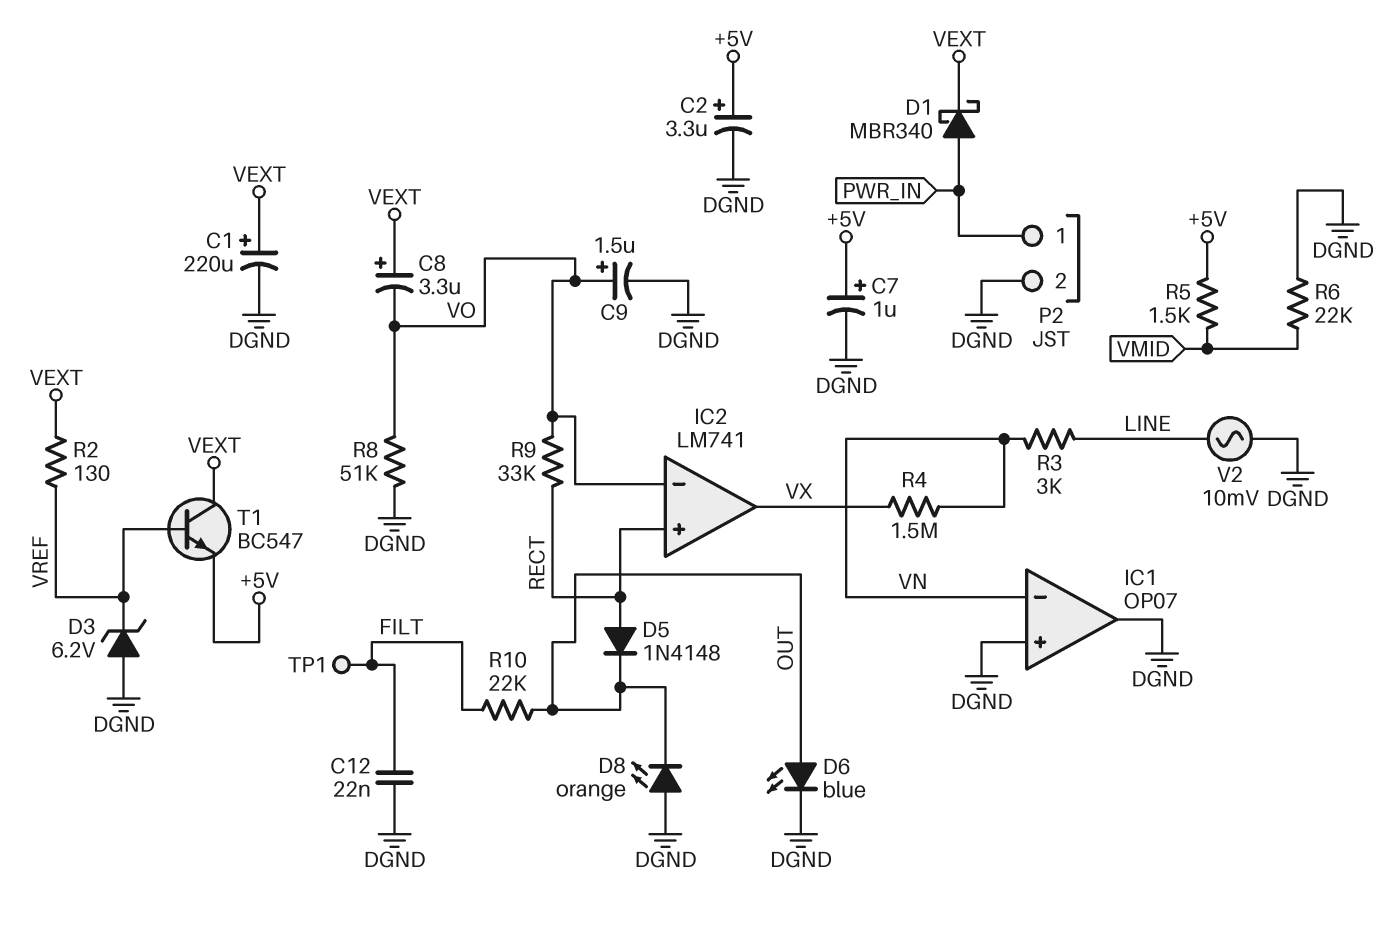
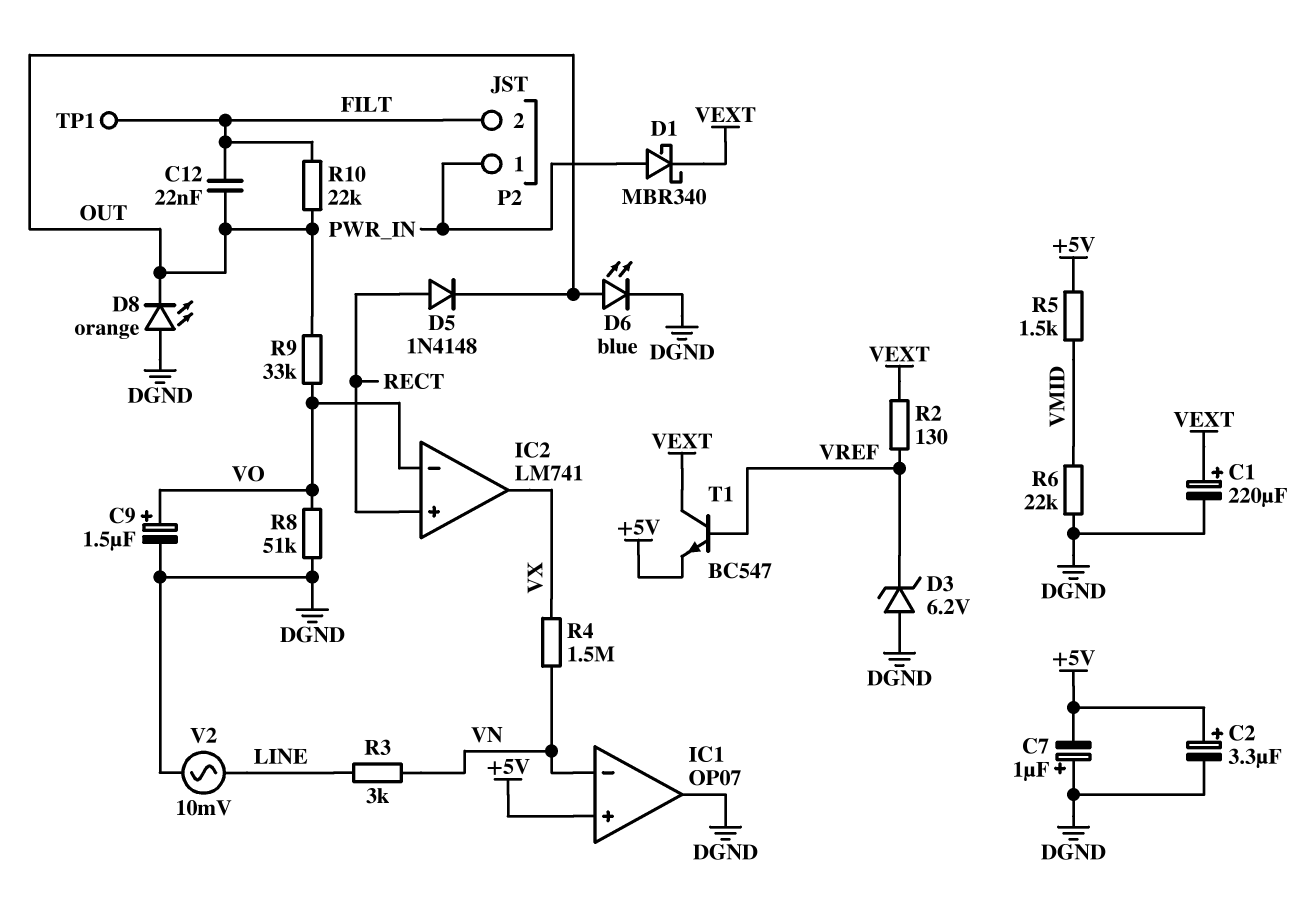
C7: 1uF (plus +5V, minus DGND) -> 1uF (plus DGND, minus +5V)
C8: 3.3uF (plus VEXT, minus VO) -> none
C12: 22nF (DGND, FILT) -> 22nF (FILT, OUT)
IC1 pin in+: DGND -> +5V
P2 pin 2: DGND -> FILT
R9: 33k (RECT, VO) -> 33k (OUT, VO)

